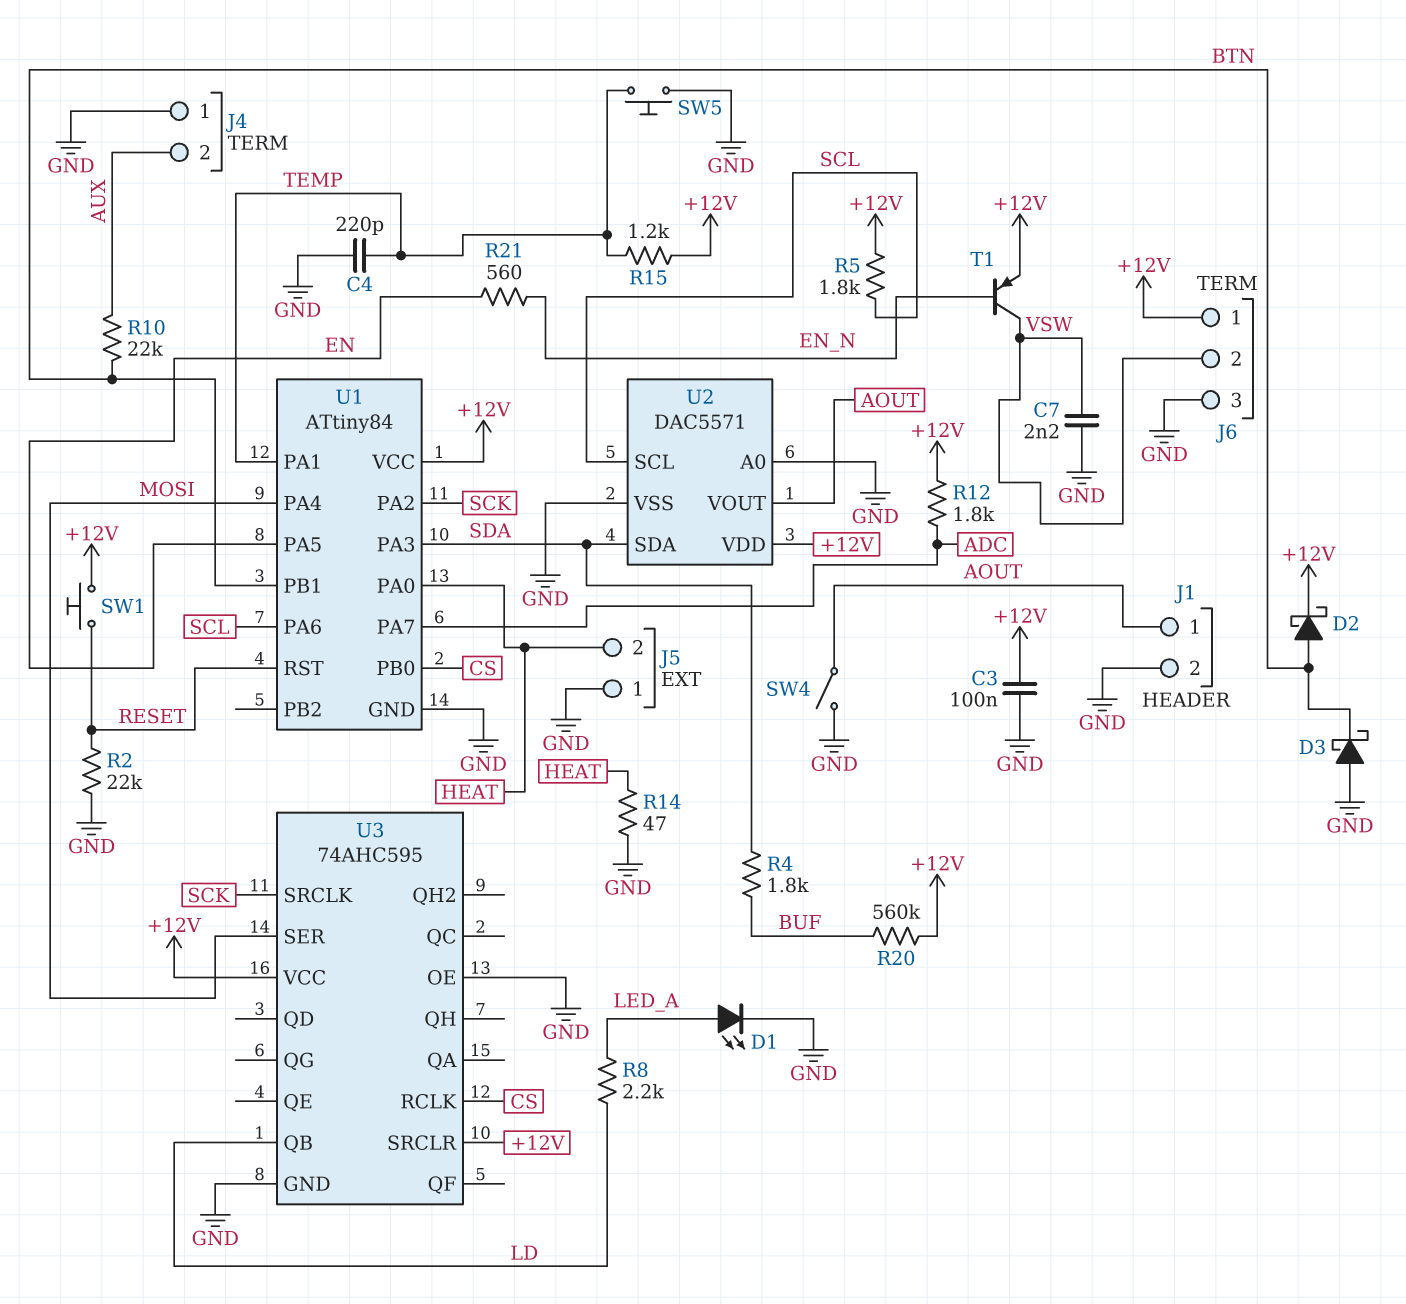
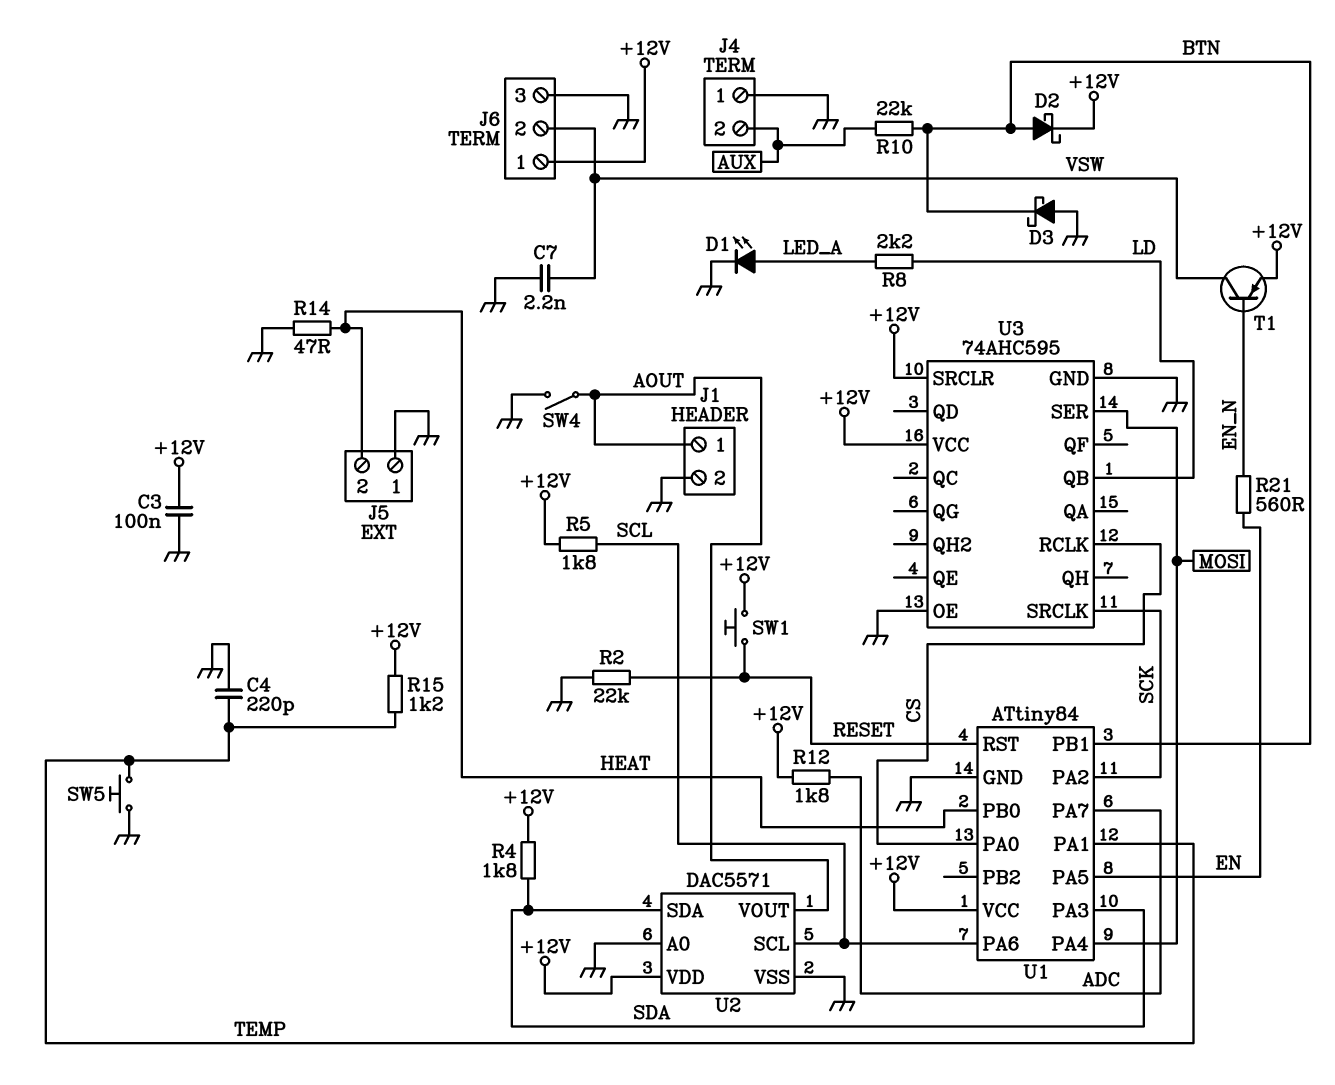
R4: 1.8k (BUF, SDA) -> 1.8k (+12V, SDA)
R20: 560k (+12V, BUF) -> none
U1 pin PA0: HEAT -> CS
U1 pin PB0: CS -> HEAT

